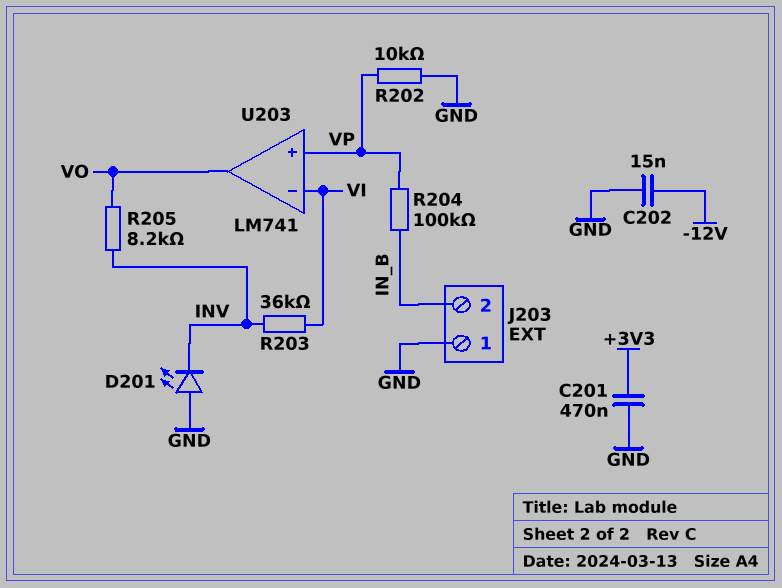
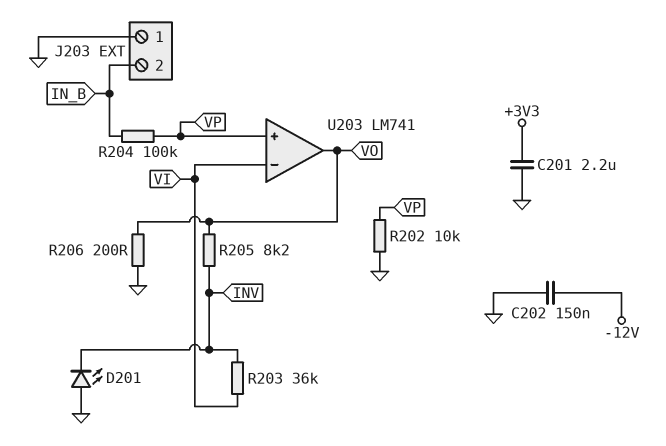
C201: 470nF (+3V3, GND) -> 2.2uF (+3V3, GND)
C202: 15nF (-12V, GND) -> 150nF (-12V, GND)
R206: none -> 200 (GND, VO)

